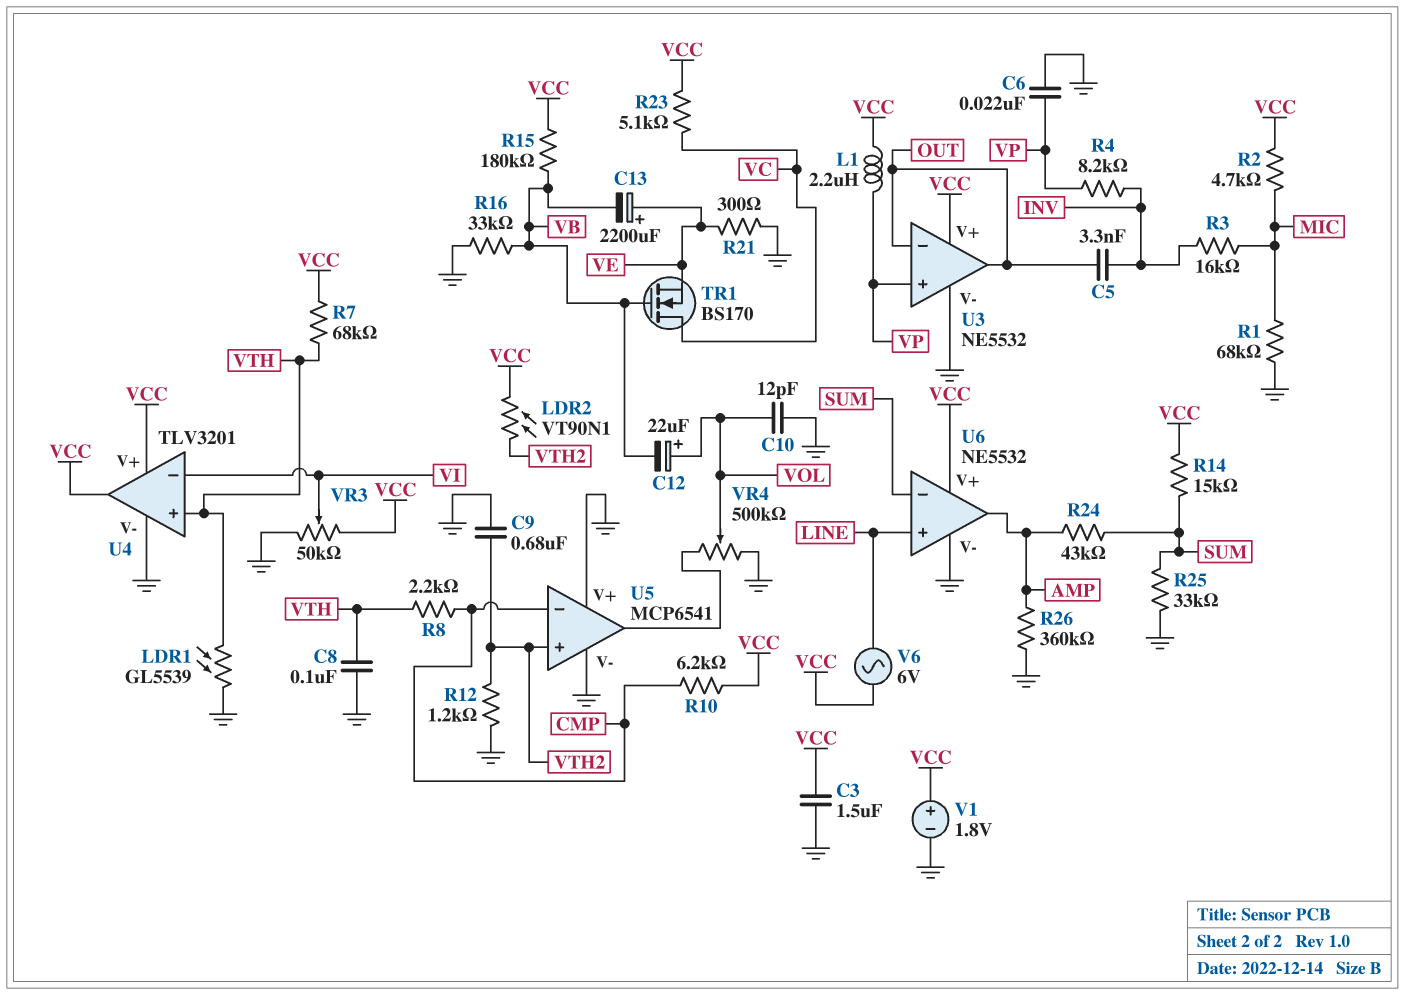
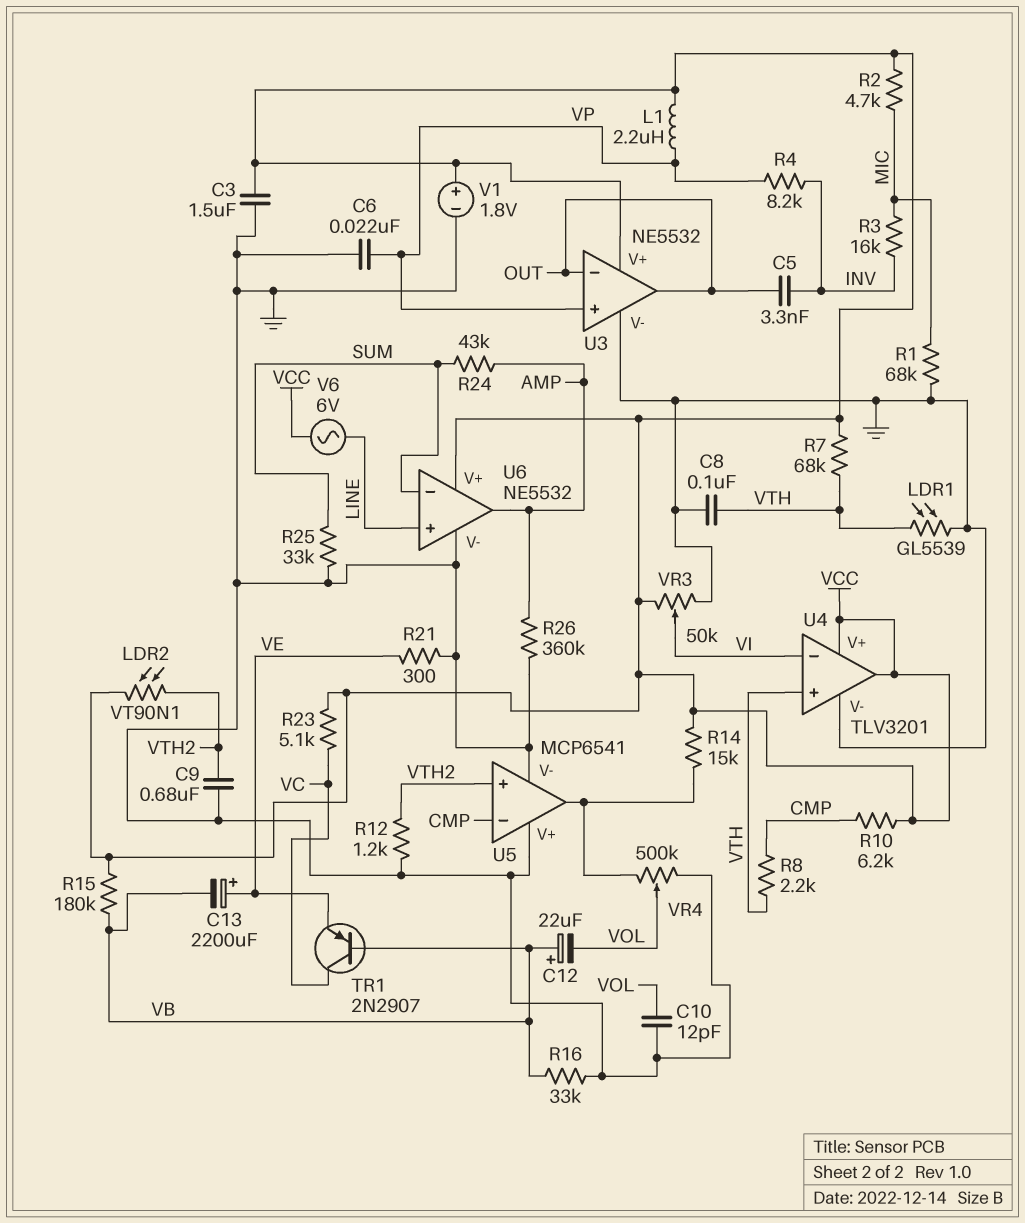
C12: 22uF (plus VOL, minus VB) -> 22uF (plus VB, minus VOL)
R14: 15k (SUM, VCC) -> 15k (U5/out, VCC)
TR1: NMOS BS170 (G VB, D VC, S VE) -> PNP 2N2907 (B VB, C VC, E VE)

